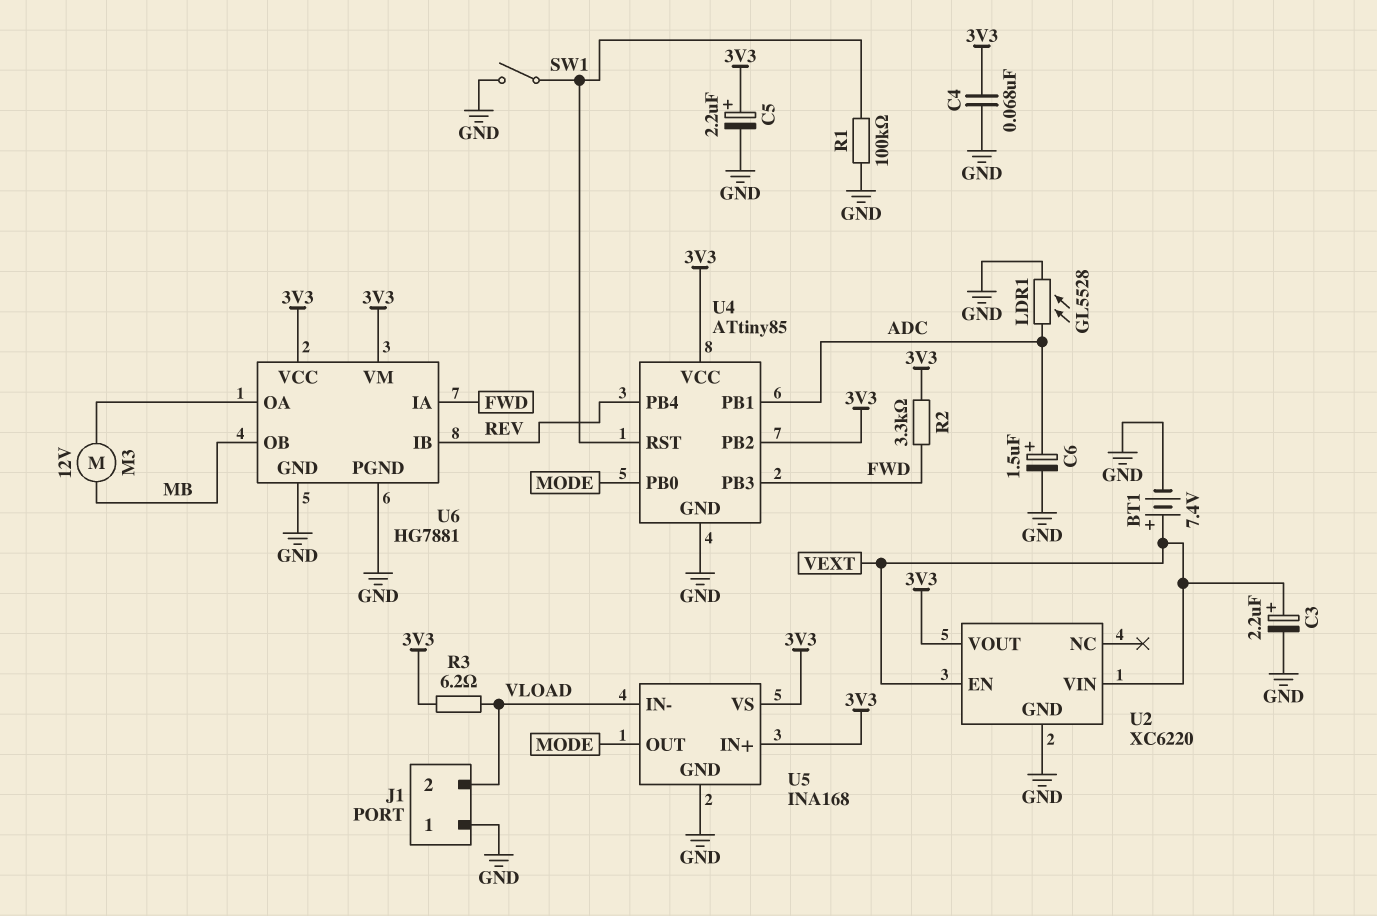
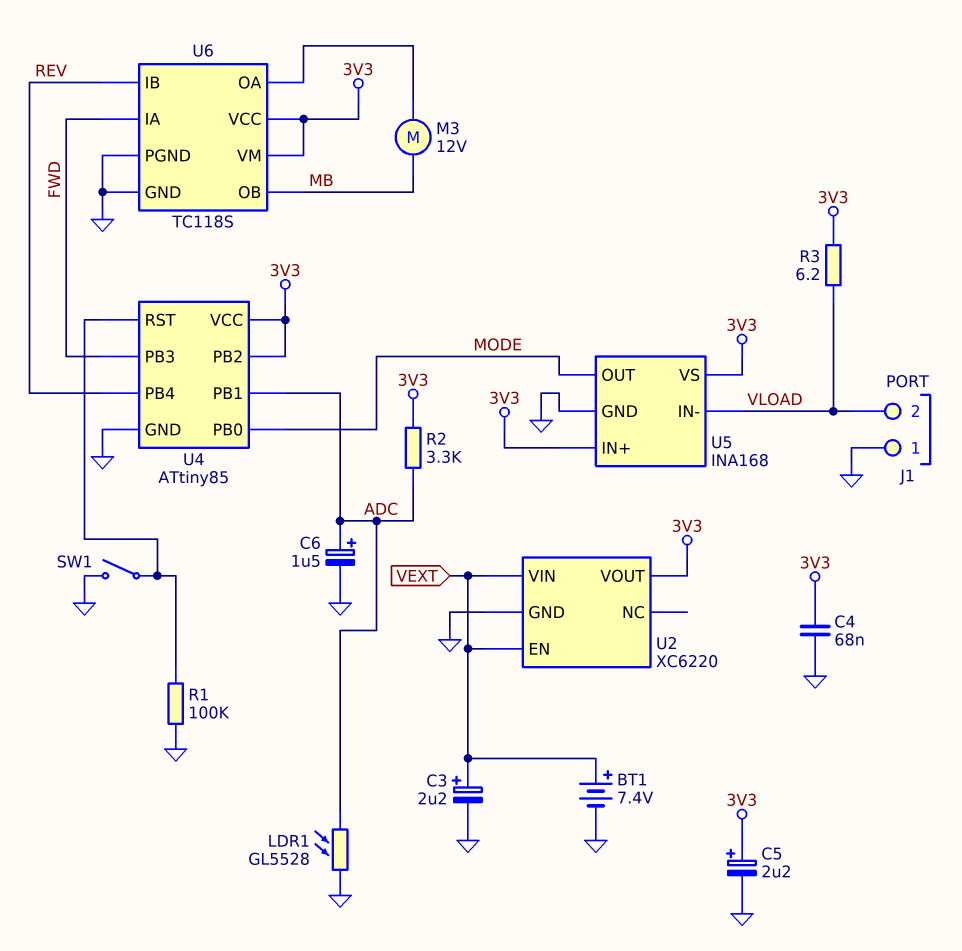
R2: 3.3k (3V3, FWD) -> 3.3k (3V3, ADC)
U6: HG7881 -> TC118S

